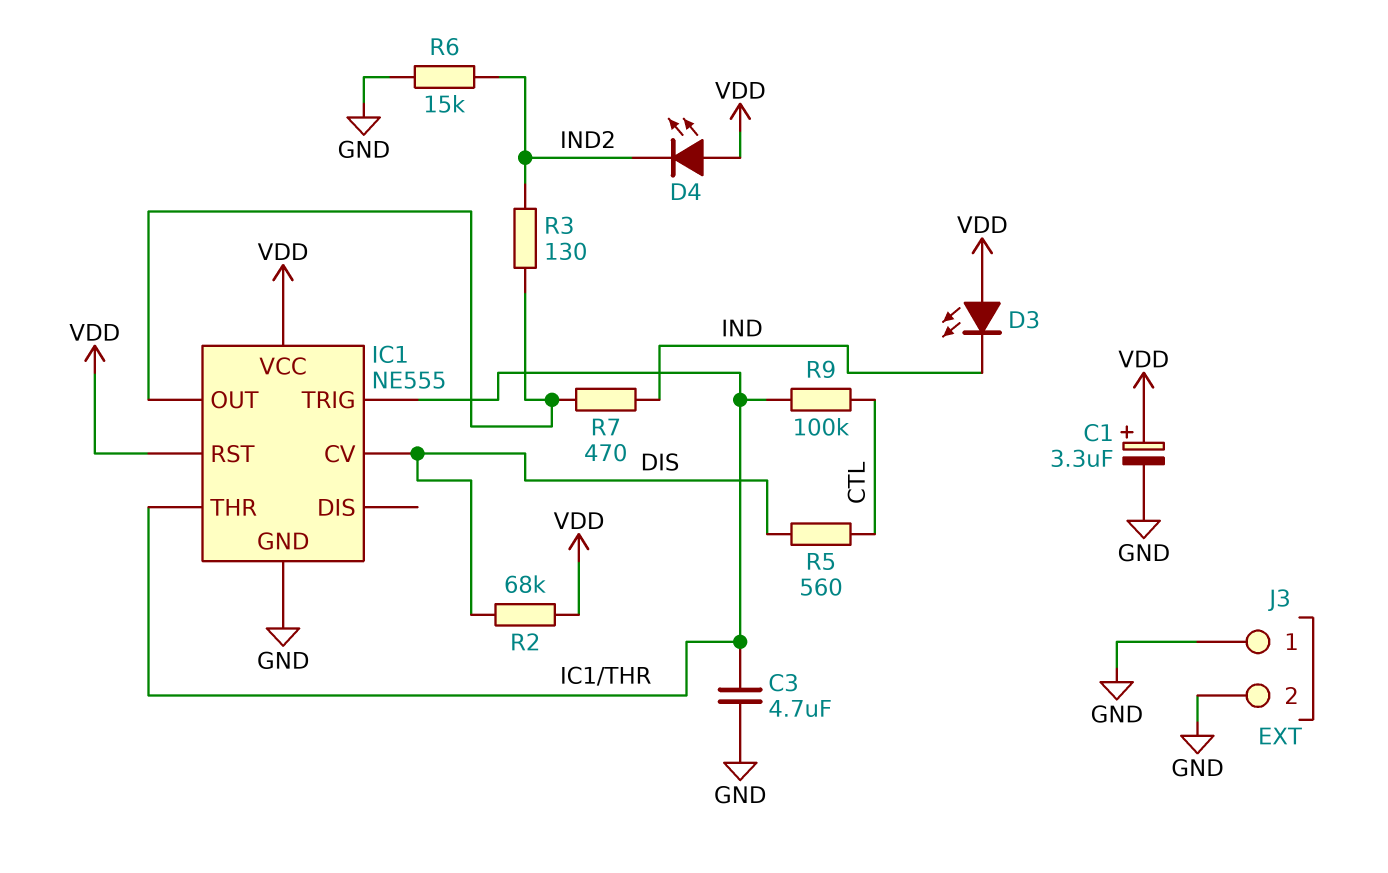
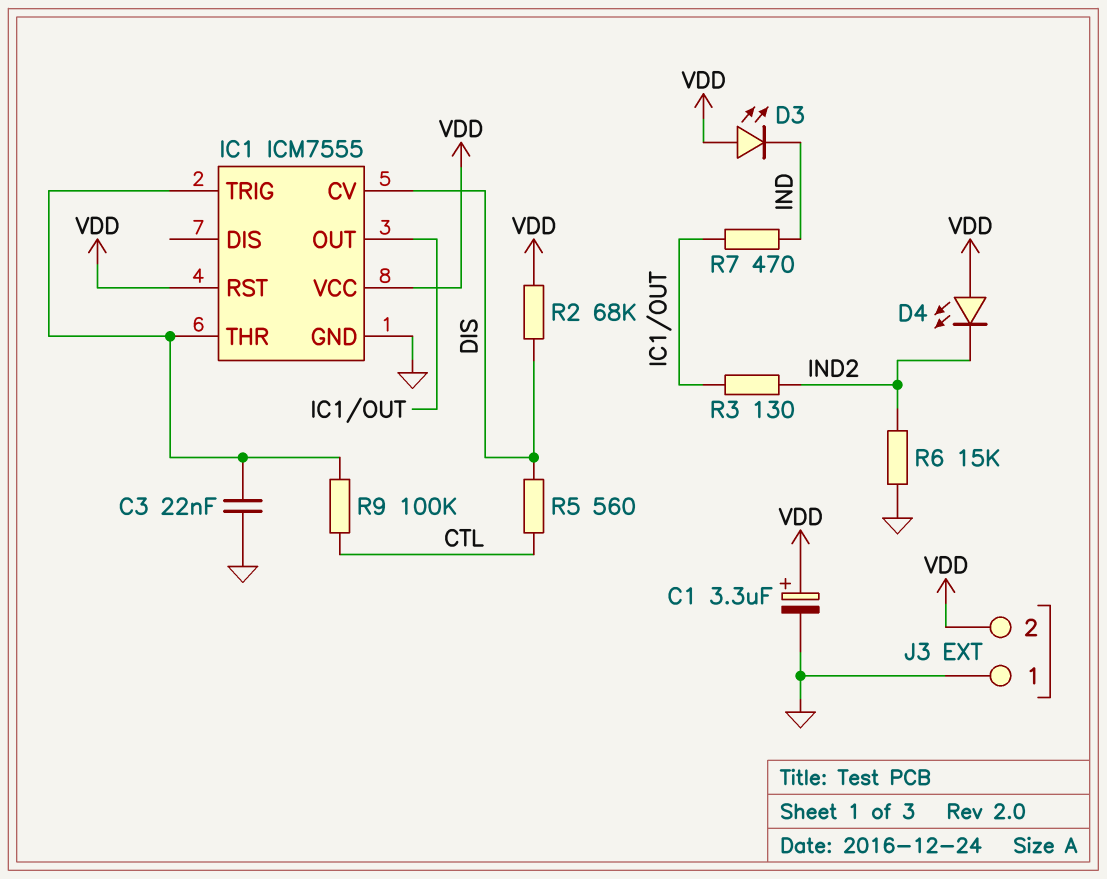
C3: 4.7uF (GND, IC1/THR) -> 22nF (GND, IC1/THR)
IC1: NE555 -> ICM7555
J3 pin 2: GND -> VDD

